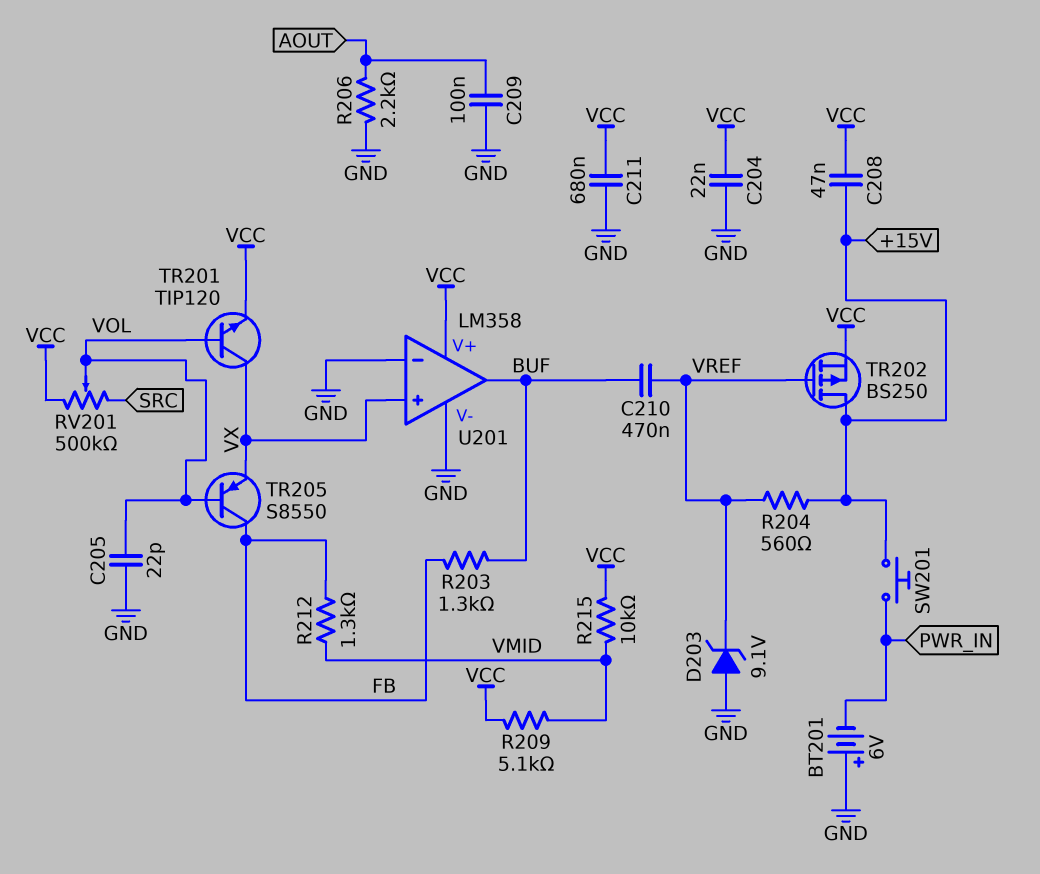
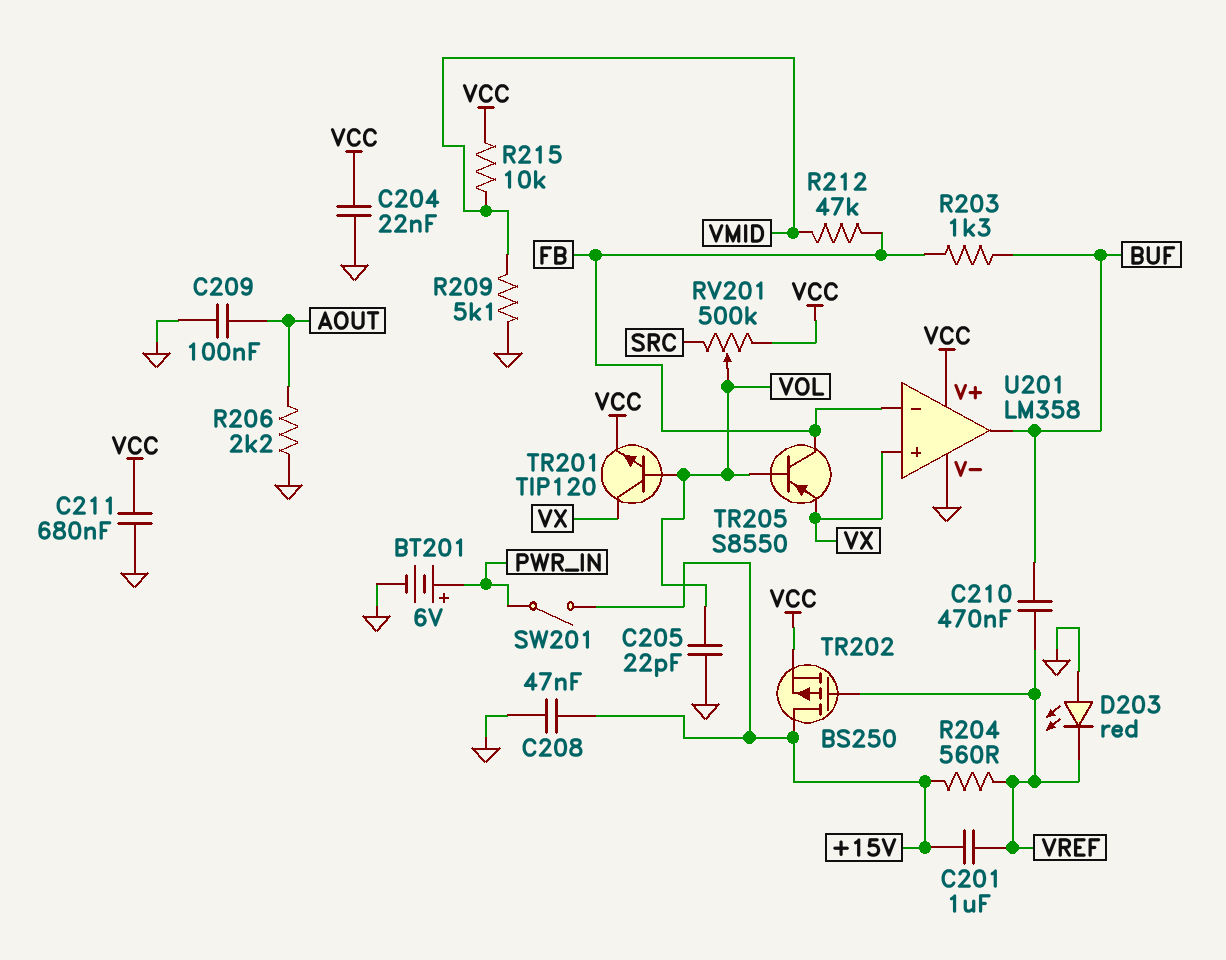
BT201: 6V (plus GND, minus PWR_IN) -> 6V (plus PWR_IN, minus GND)
C201: none -> 1uF (+15V, VREF)
C208: 47nF (+15V, VCC) -> 47nF (+15V, GND)
D203: zener 9.1V (A GND, K VREF) -> LED red (A GND, K VREF)
R209: 5.1k (VCC, VMID) -> 5.1k (GND, VMID)
R212: 1.3k (FB, VMID) -> 47k (FB, VMID)
SW201: button (+15V, PWR_IN) -> switch (+15V, PWR_IN)
U201 pin in-: GND -> FB

